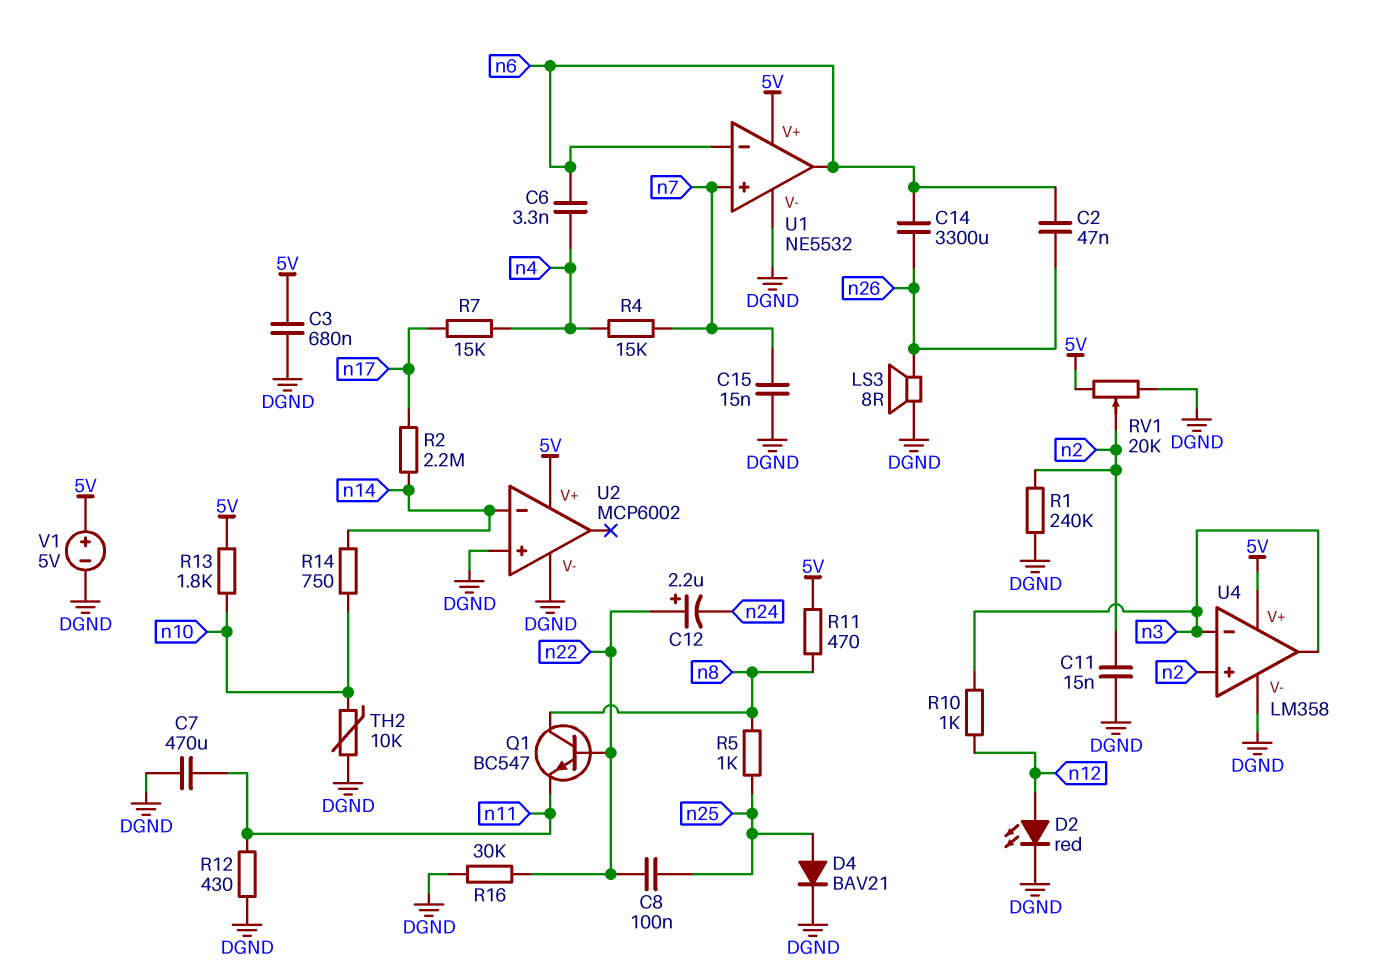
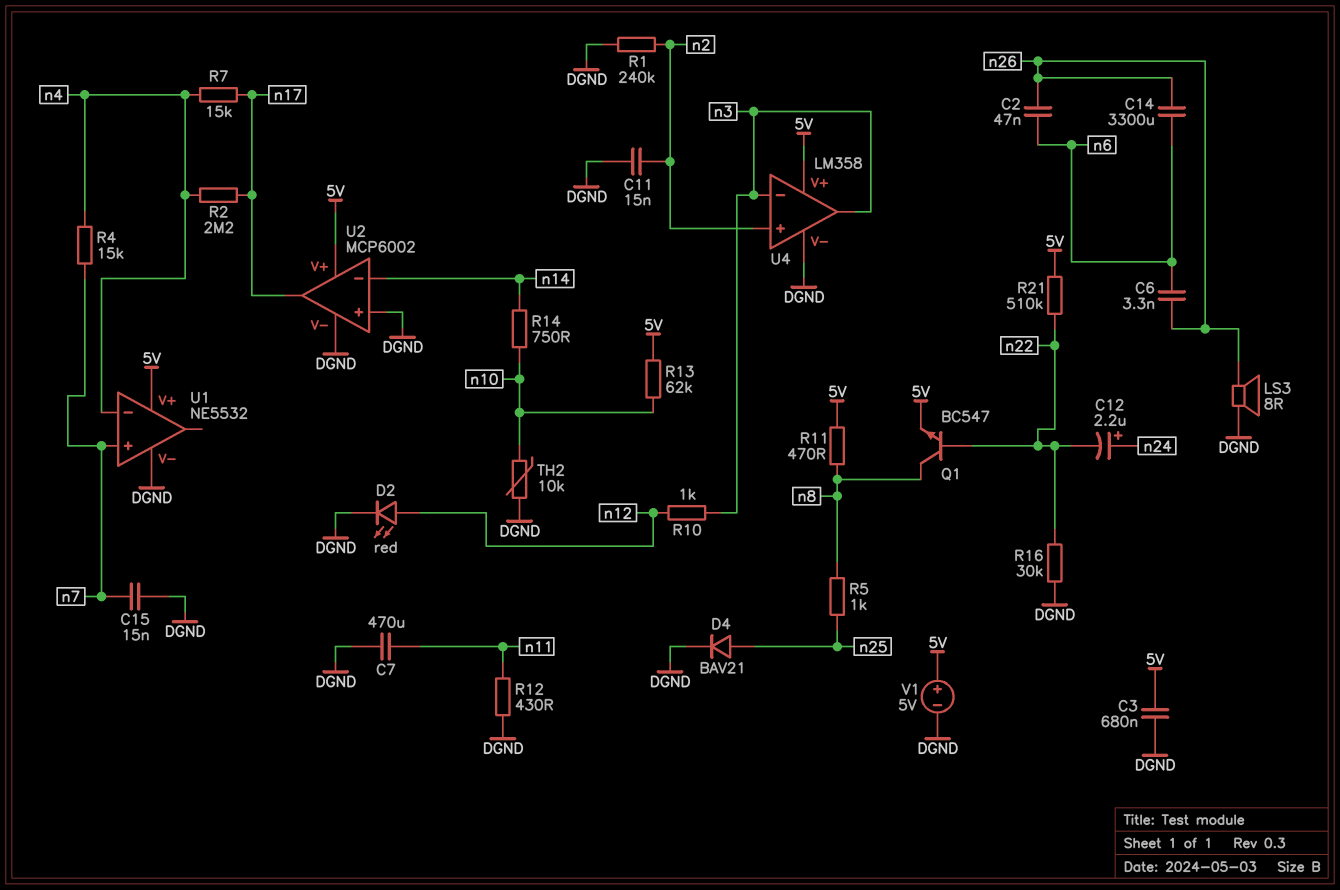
C6: 3.3nF (n4, n6) -> 3.3nF (n6, n26)
C8: 100nF (n22, n25) -> none
C12: 2.2uF (plus n22, minus n24) -> 2.2uF (plus n24, minus n22)
Q1: NPN BC547 (B n22, C n8, E n11) -> NPN BC547 (B n22, C n8, E 5V)
R2: 2.2M (n14, n17) -> 2.2M (n4, n17)
R13: 1.8k (5V, n10) -> 62k (5V, n10)
R21: none -> 510k (5V, n22)
RV1: 20k (5V, DGND, wiper n2) -> none
U1 pin in-: n6 -> n4
U1 pin out: n6 -> none
U2 pin out: none -> n17

